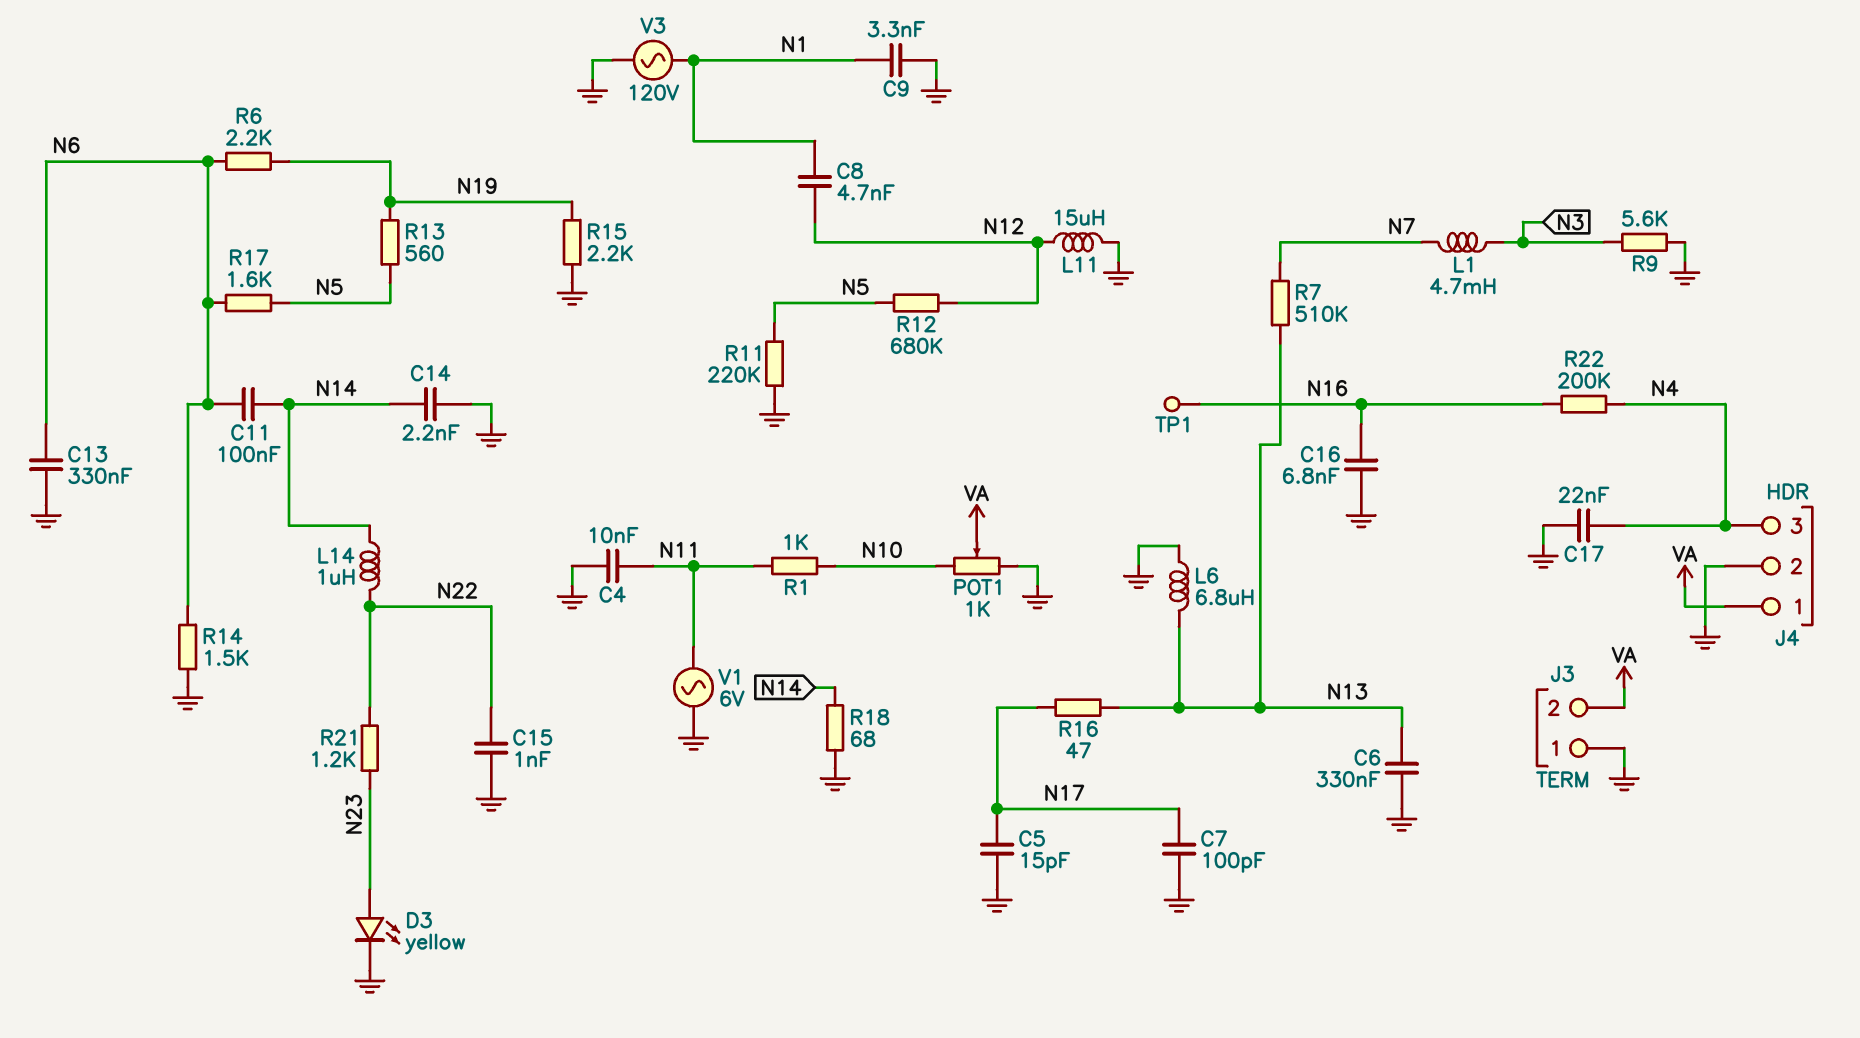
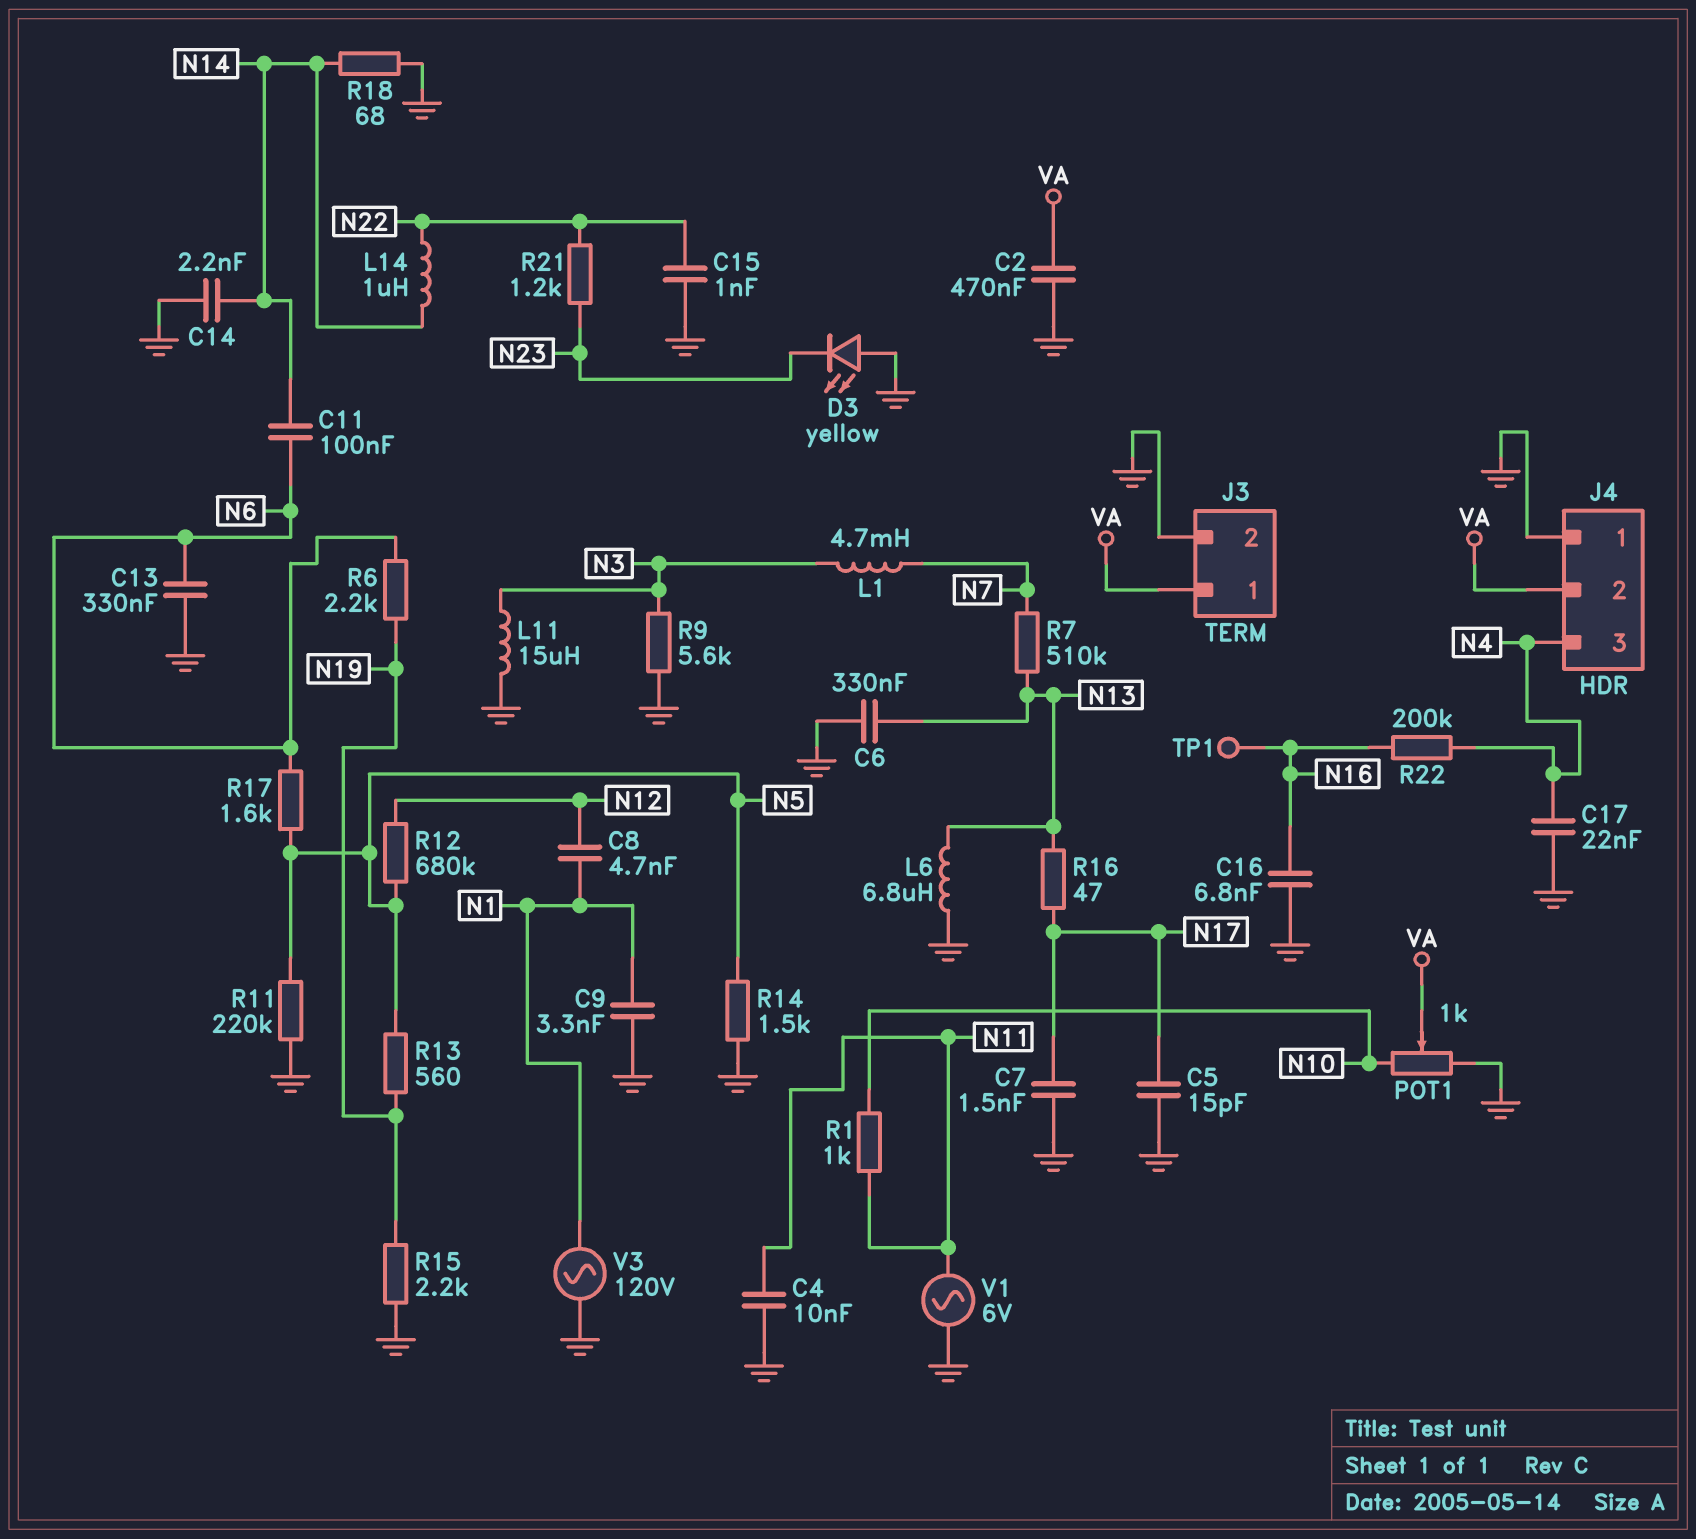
C2: none -> 470nF (GND, VA)
C7: 100pF (GND, N17) -> 1.5nF (GND, N17)
D3: LED yellow (A N23, K GND) -> LED yellow (A GND, K N23)
J3 pin 1: GND -> VA
J3 pin 2: VA -> GND
J4 pin 1: VA -> GND
J4 pin 2: GND -> VA
L11: 15uH (GND, N12) -> 15uH (GND, N3)
R14: 1.5k (GND, N6) -> 1.5k (GND, N5)

